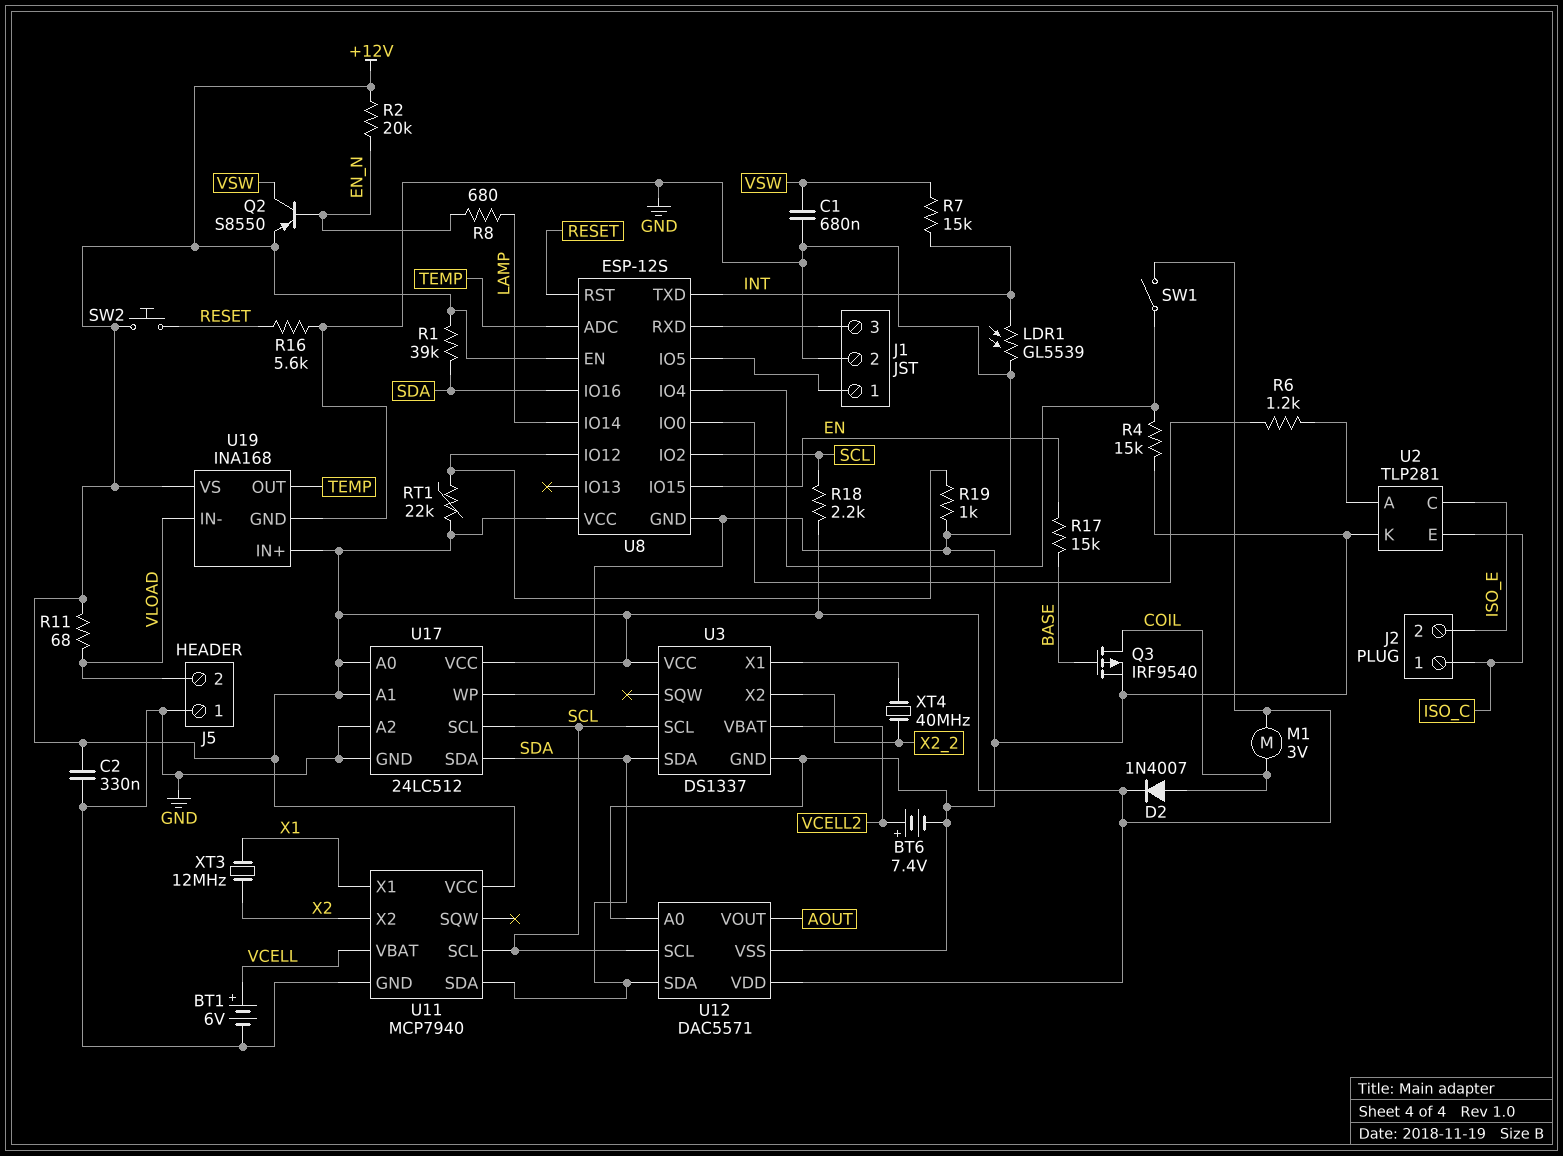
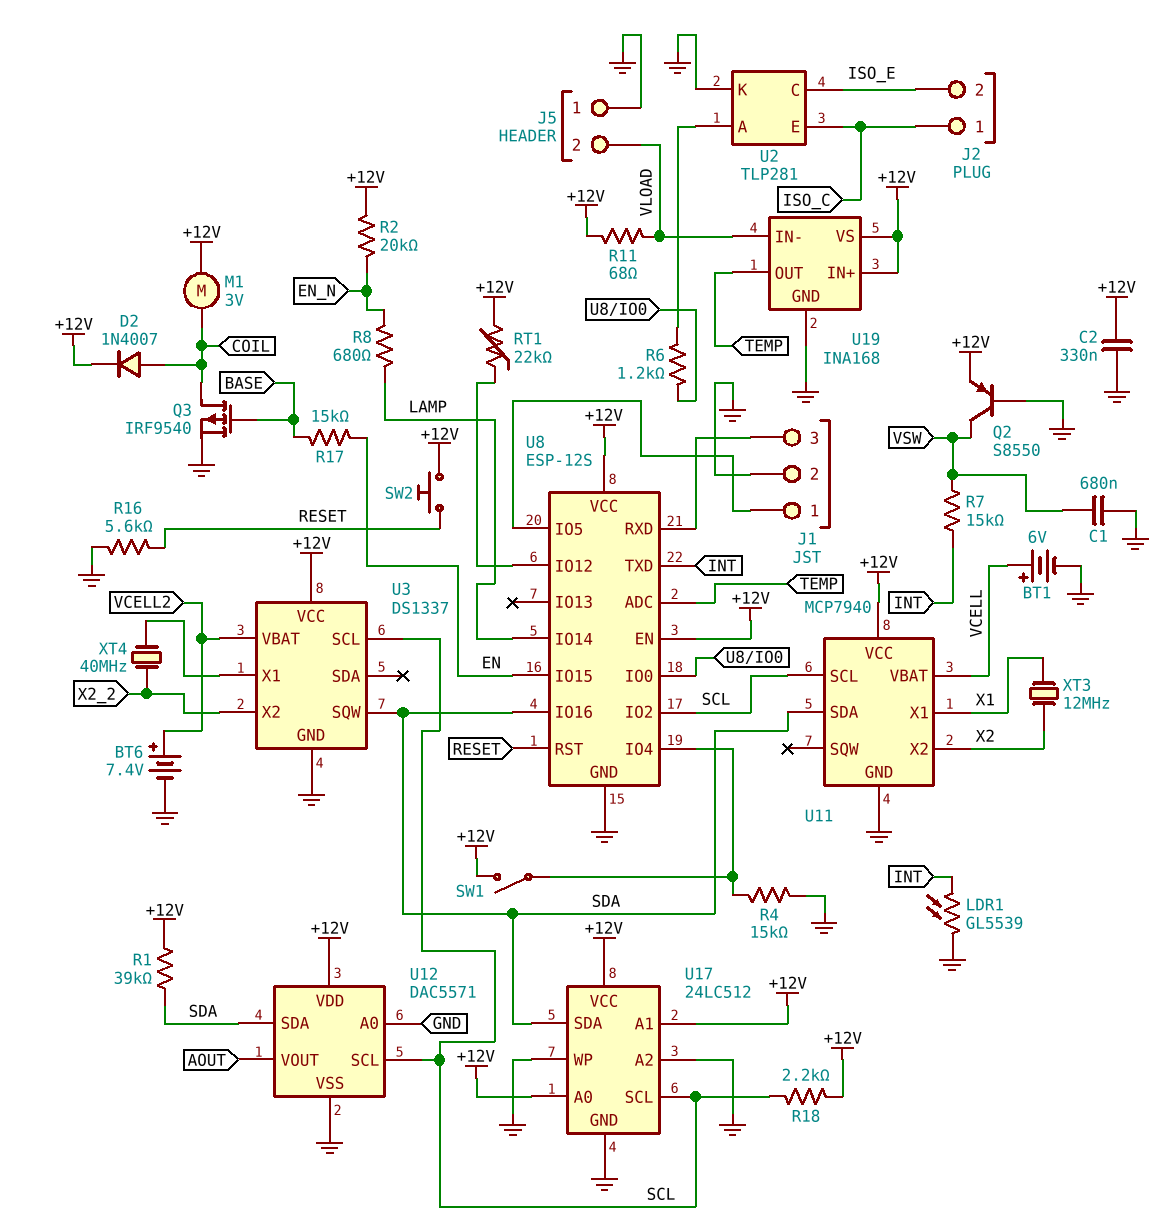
Q2: PNP S8550 (B EN_N, C VSW, E +12V) -> PNP S8550 (B GND, C VSW, E +12V)
R19: 1k (GND, U8/IO12) -> none
U3 pin SDA: SDA -> none
U3 pin SQW: none -> SDA

